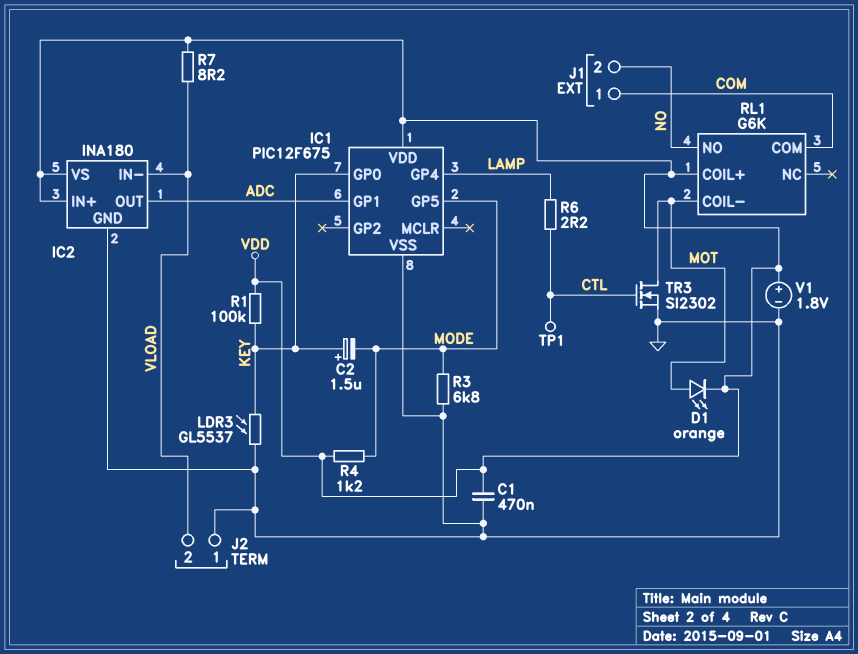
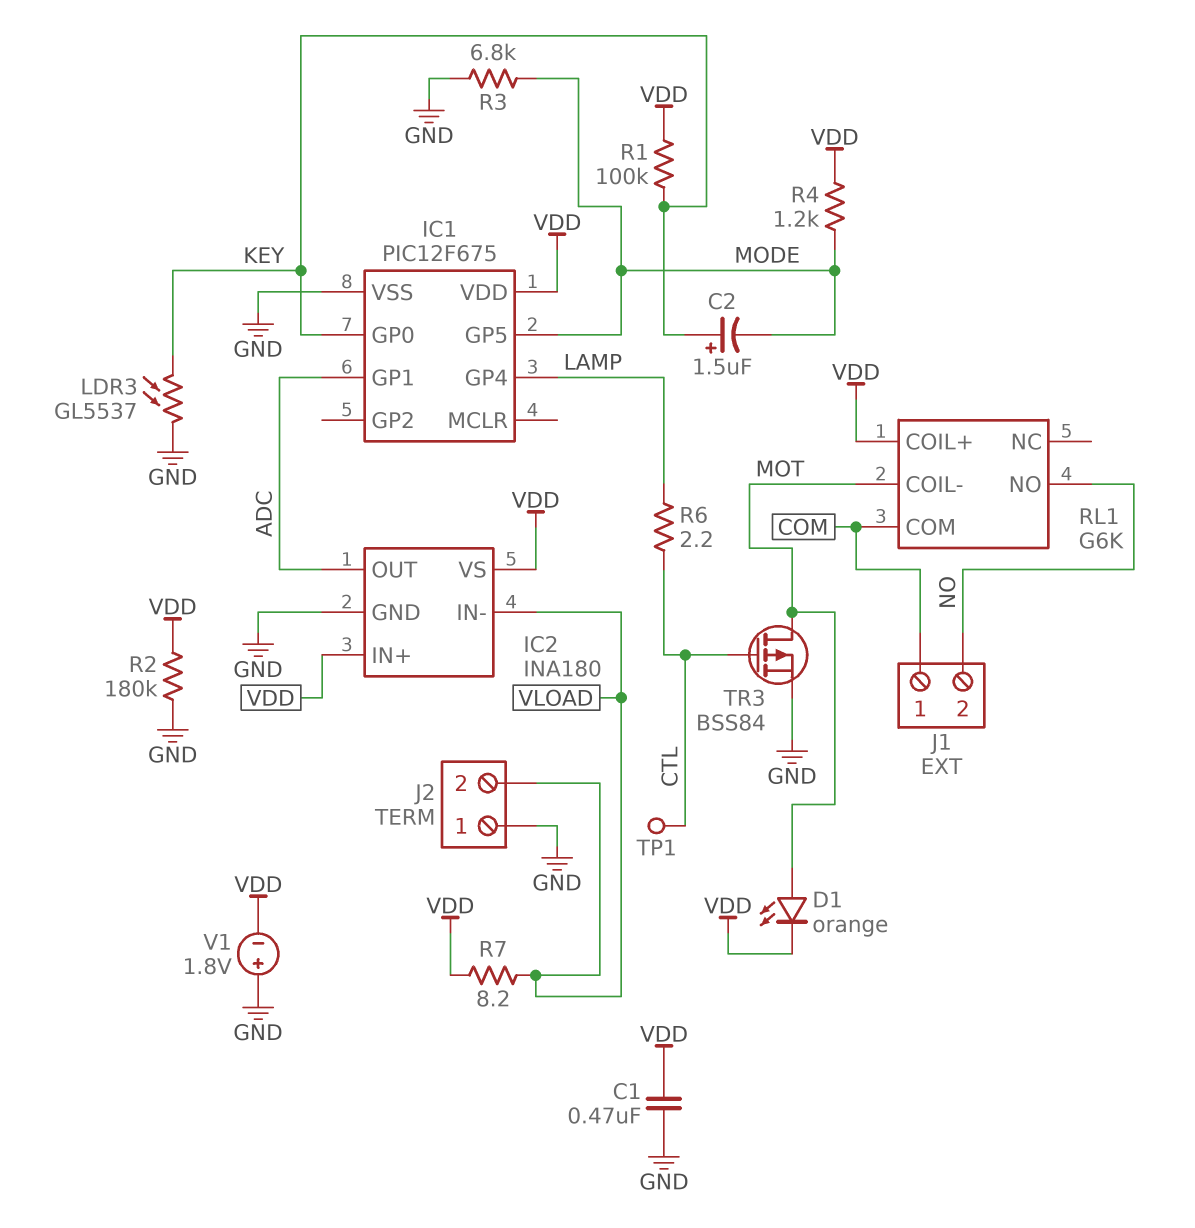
R2: none -> 180k (GND, VDD)
TR3: NMOS SI2302 (G CTL, D MOT, S GND) -> PMOS BSS84 (G CTL, D MOT, S GND)
V1: 1.8V (plus VDD, minus GND) -> 1.8V (plus GND, minus VDD)

